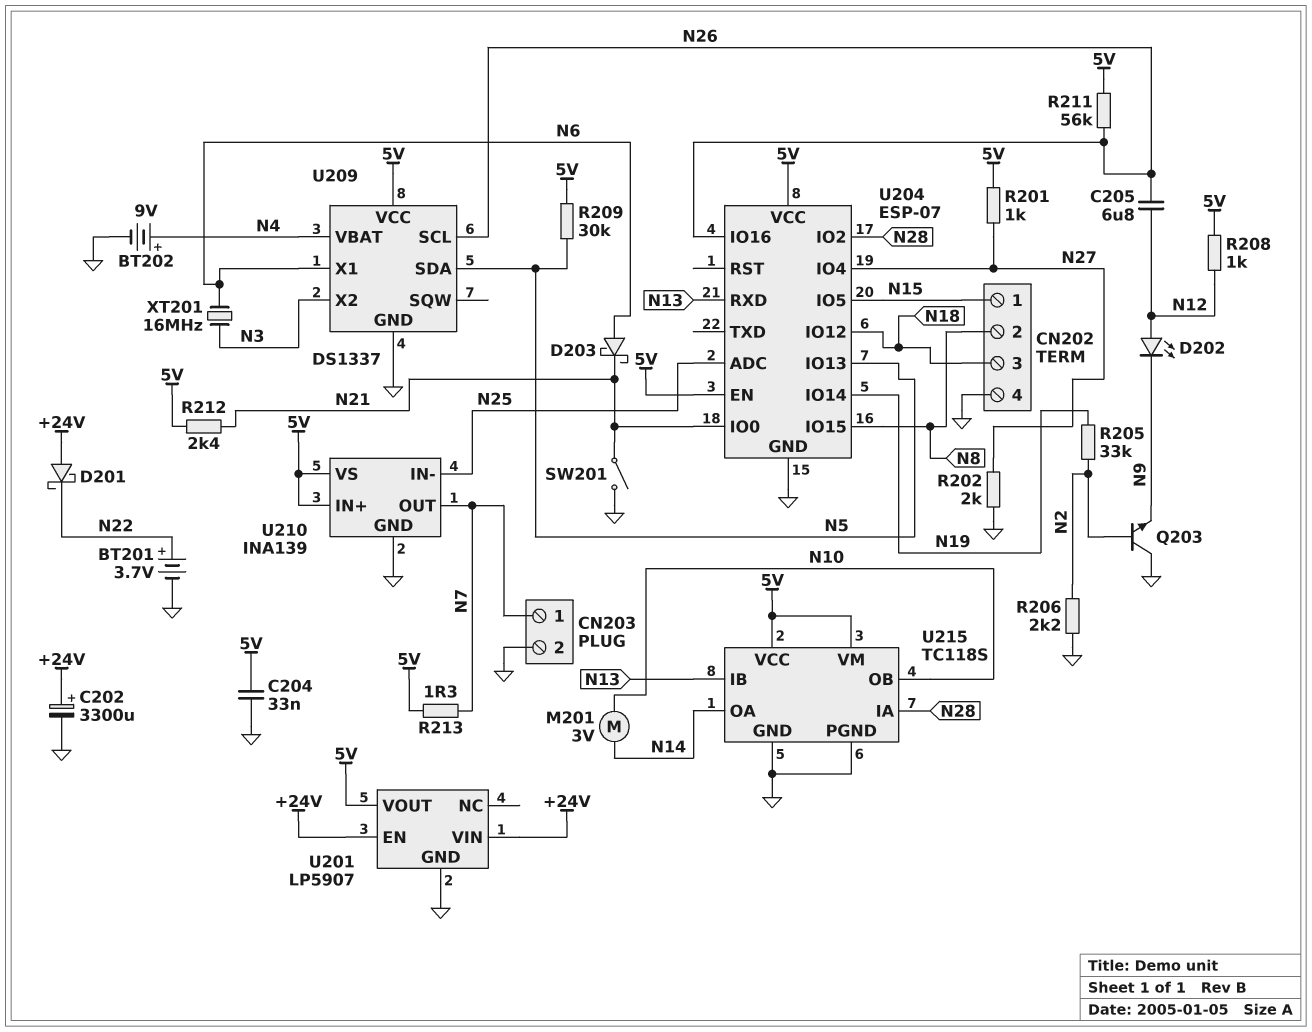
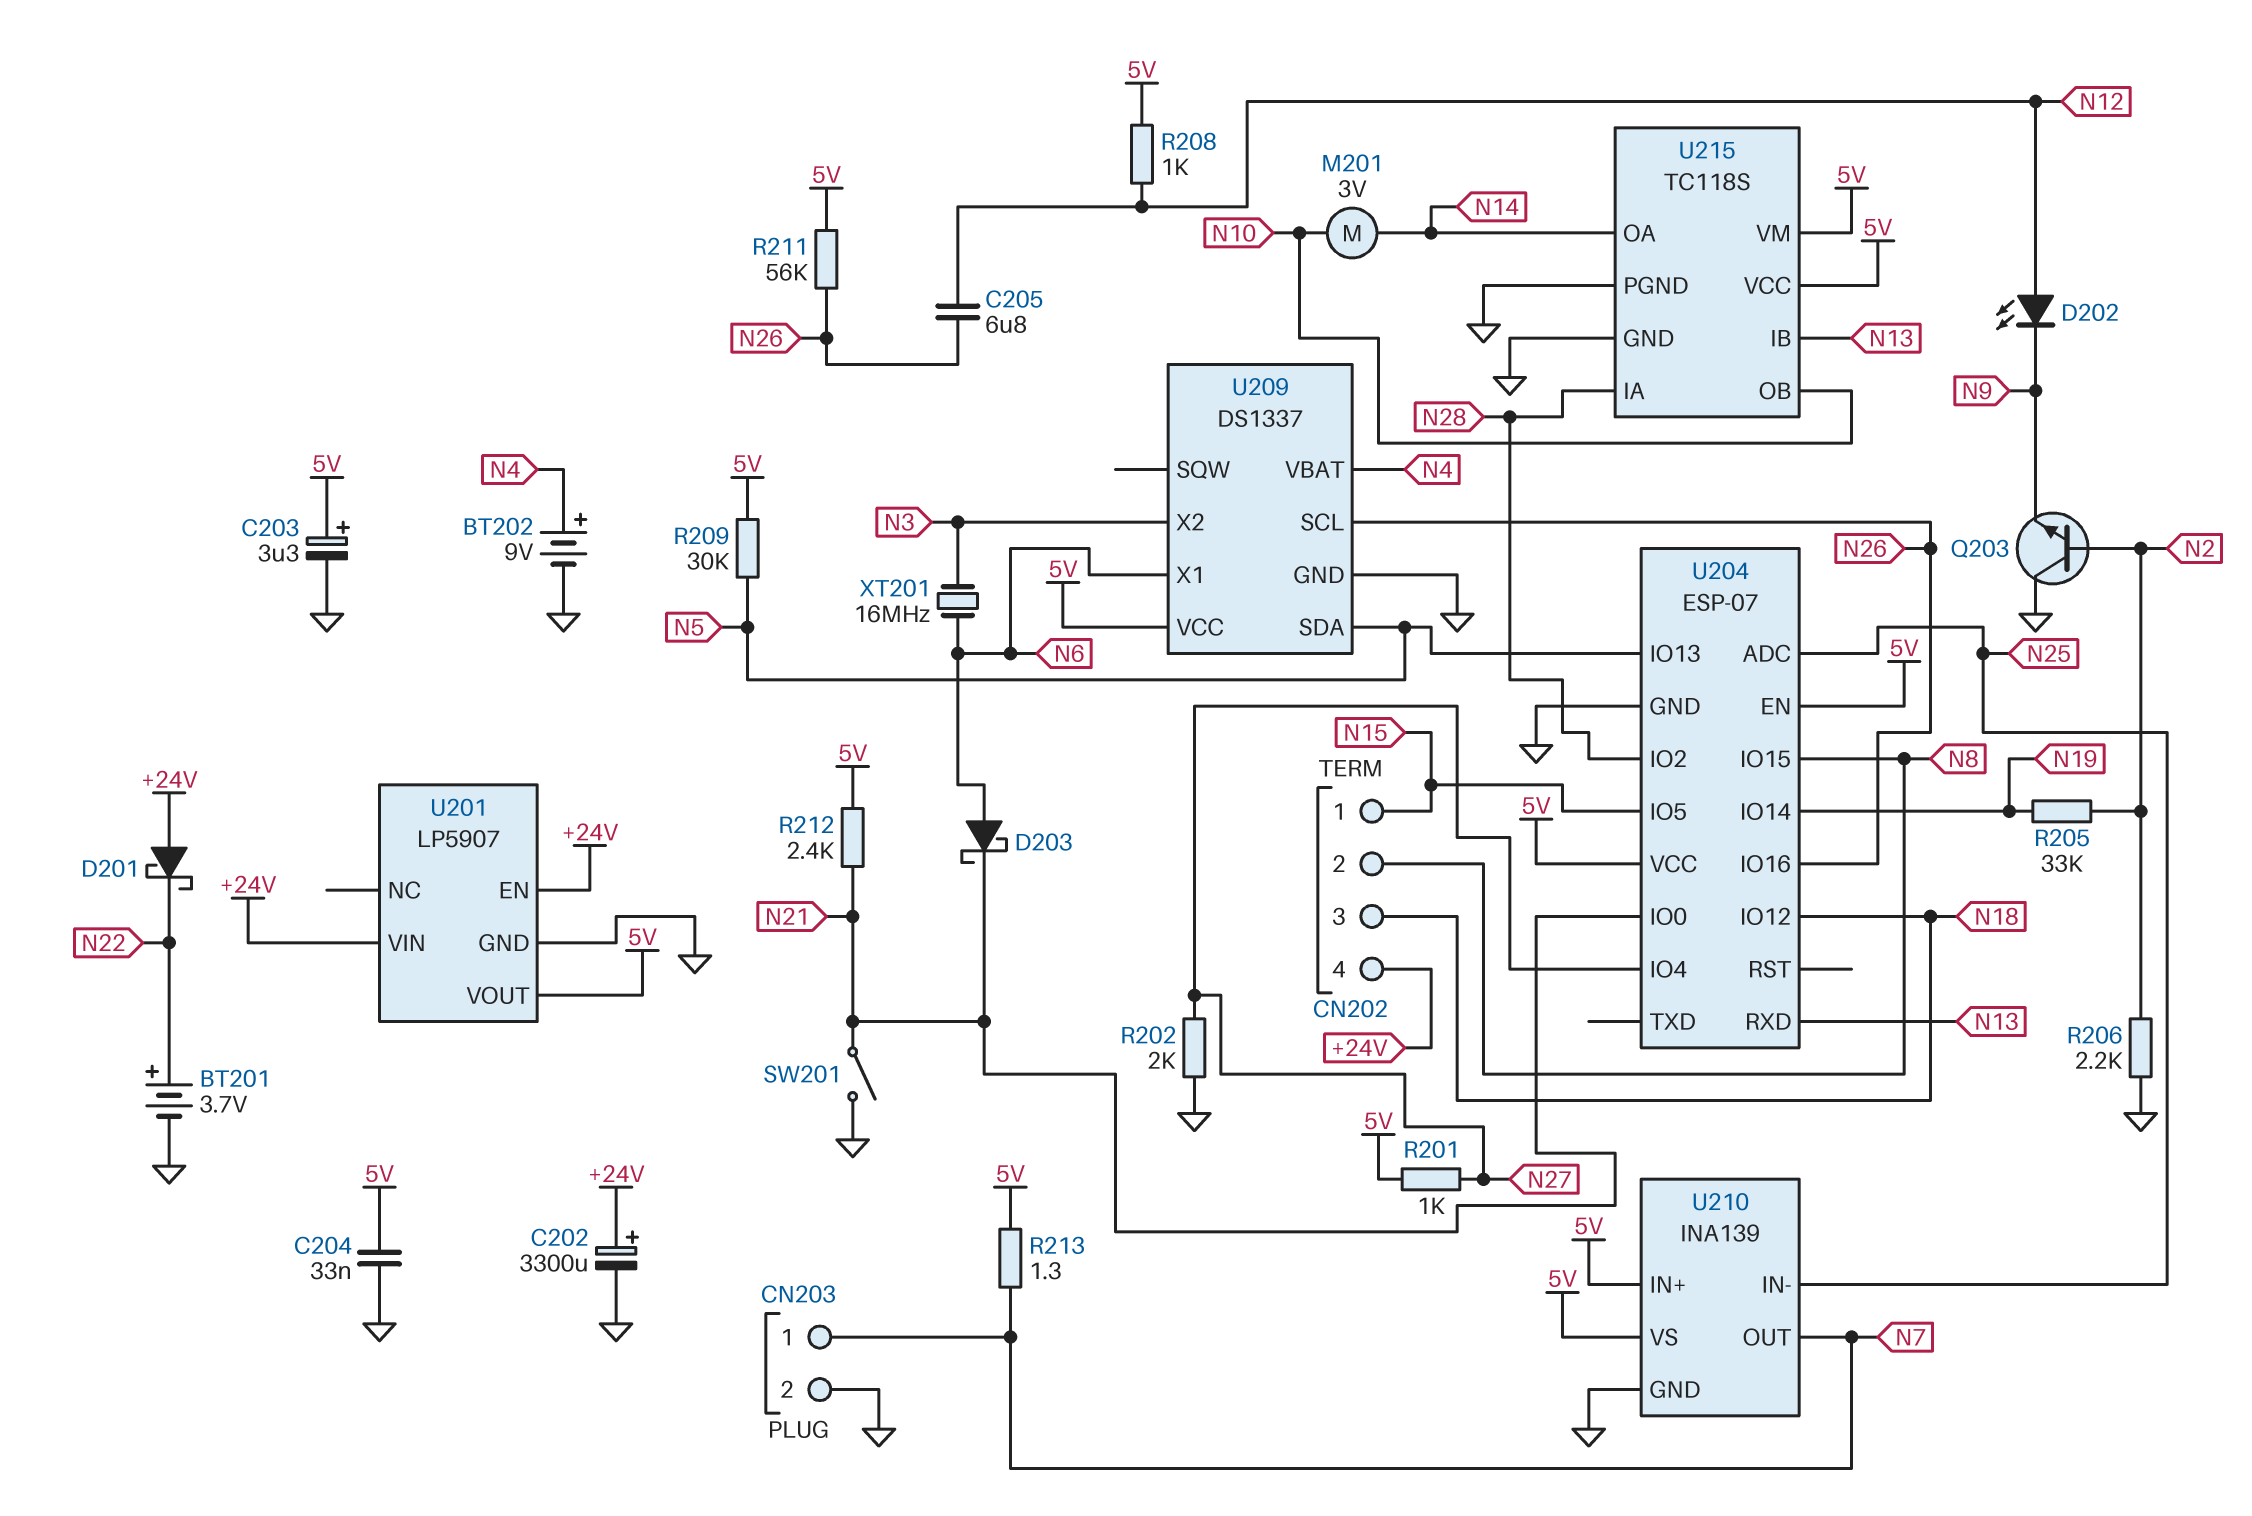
C203: none -> 3.3uF (plus 5V, minus GND)
CN202 pin 4: GND -> +24V

